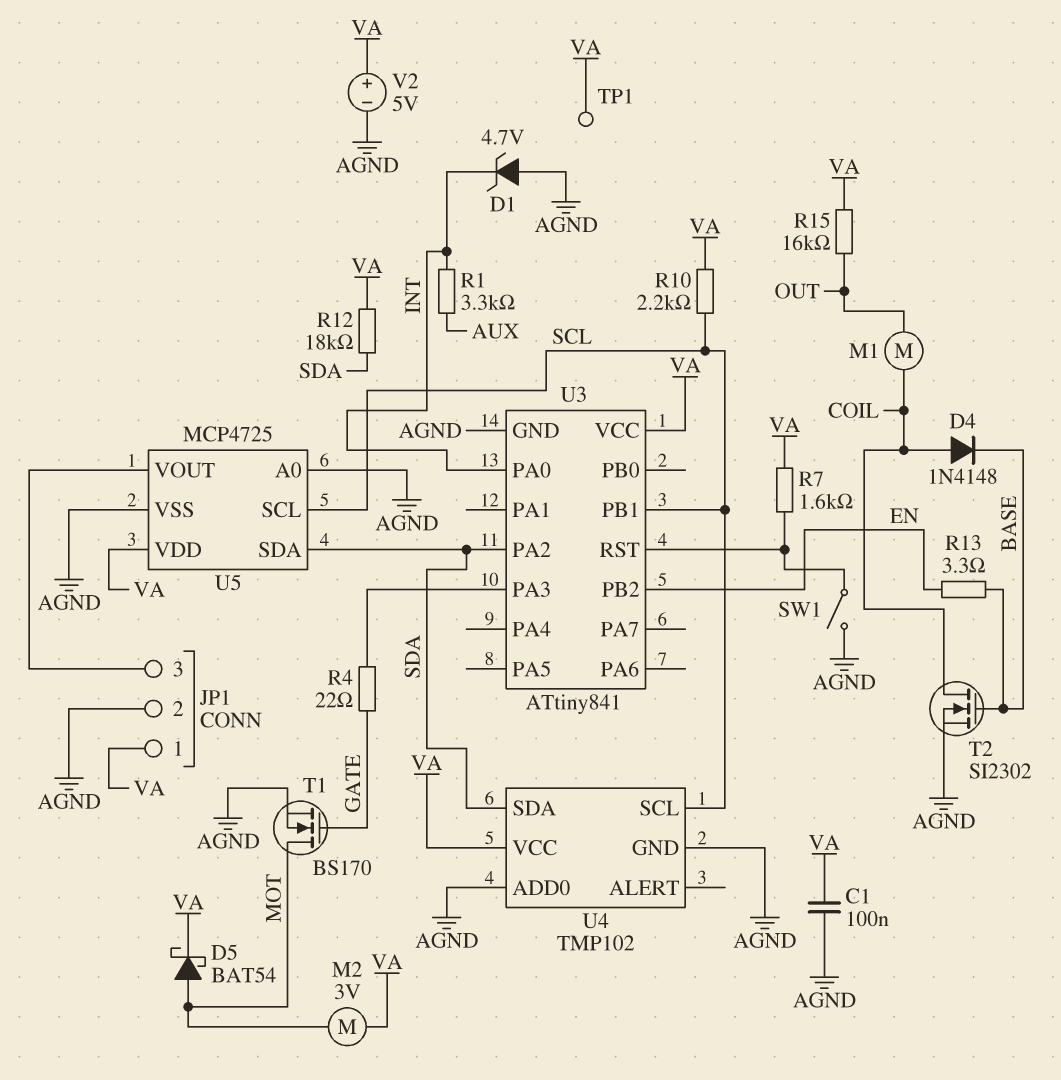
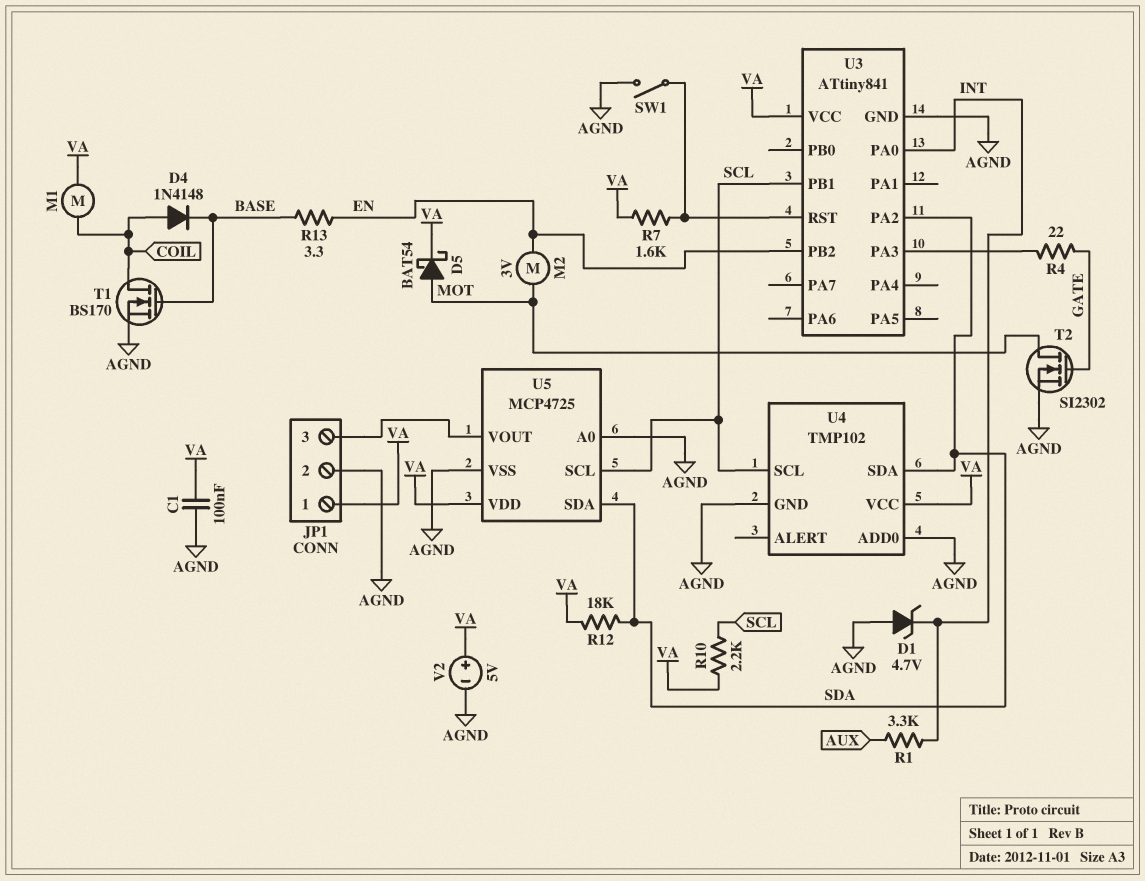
M1: motor (COIL, OUT) -> motor (COIL, VA)
M2: motor 3V (MOT, VA) -> motor 3V (EN, MOT)
R15: 16k (OUT, VA) -> none
T1: NMOS BS170 (G GATE, D MOT, S AGND) -> NMOS BS170 (G BASE, D COIL, S AGND)
T2: NMOS SI2302 (G BASE, D COIL, S AGND) -> NMOS SI2302 (G GATE, D MOT, S AGND)
TP1: test point (VA) -> none

